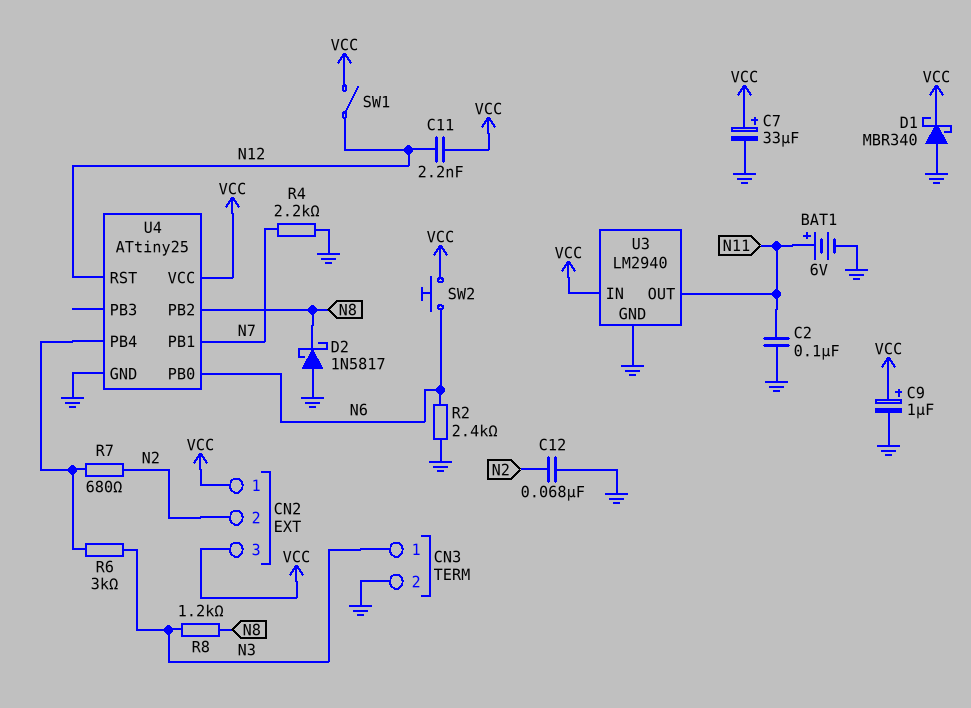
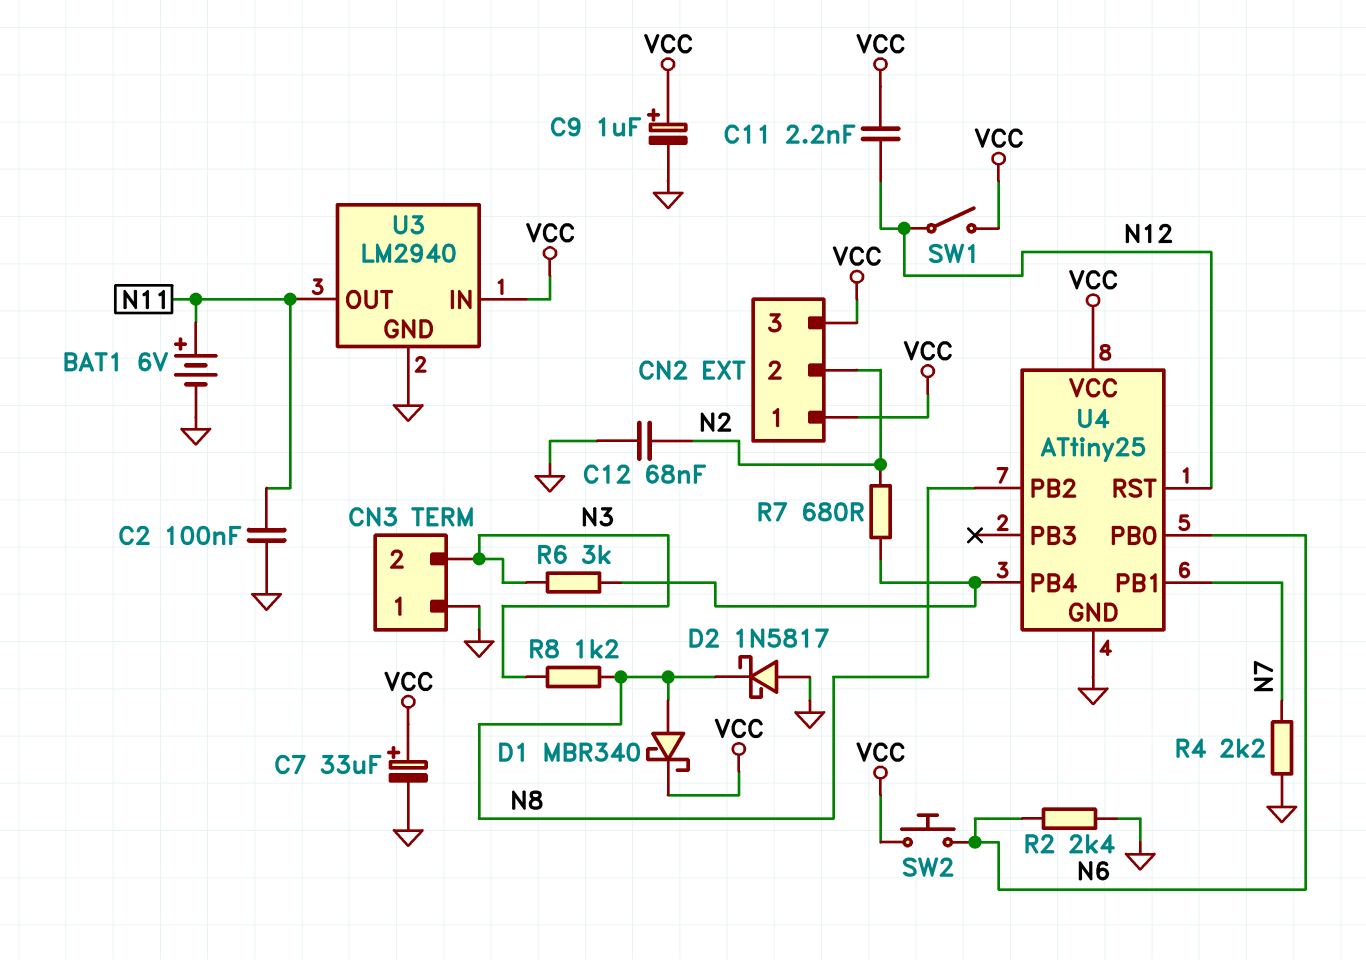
CN3 pin 1: N3 -> GND
CN3 pin 2: GND -> N3
D1: schottky MBR340 (A GND, K VCC) -> schottky MBR340 (A N8, K VCC)

